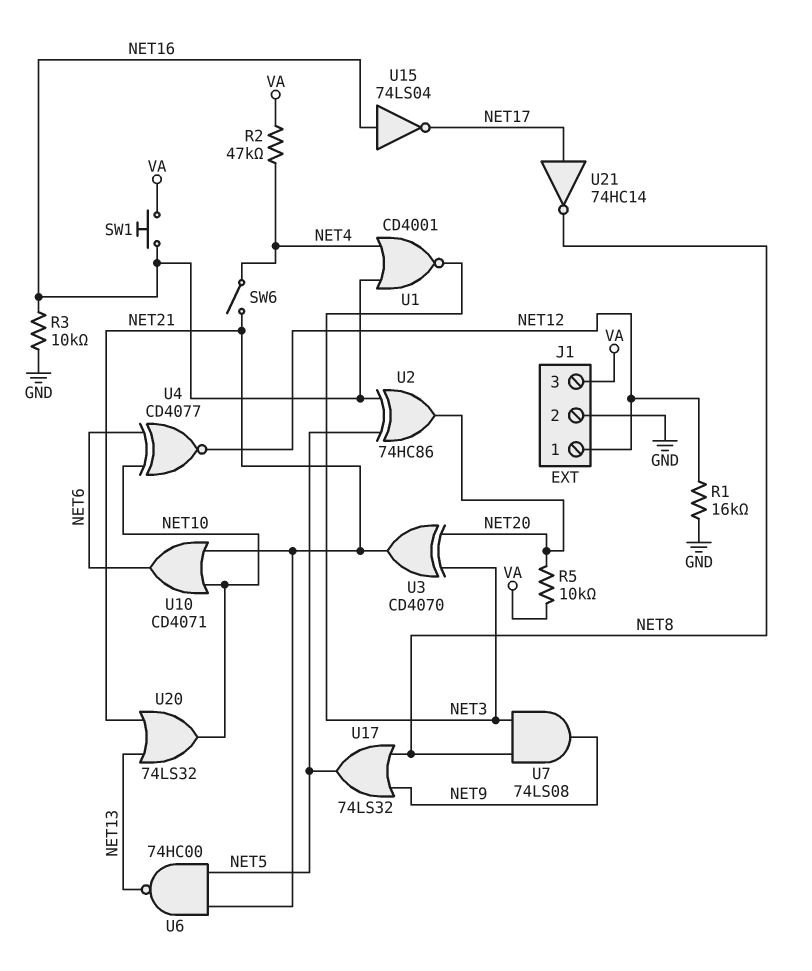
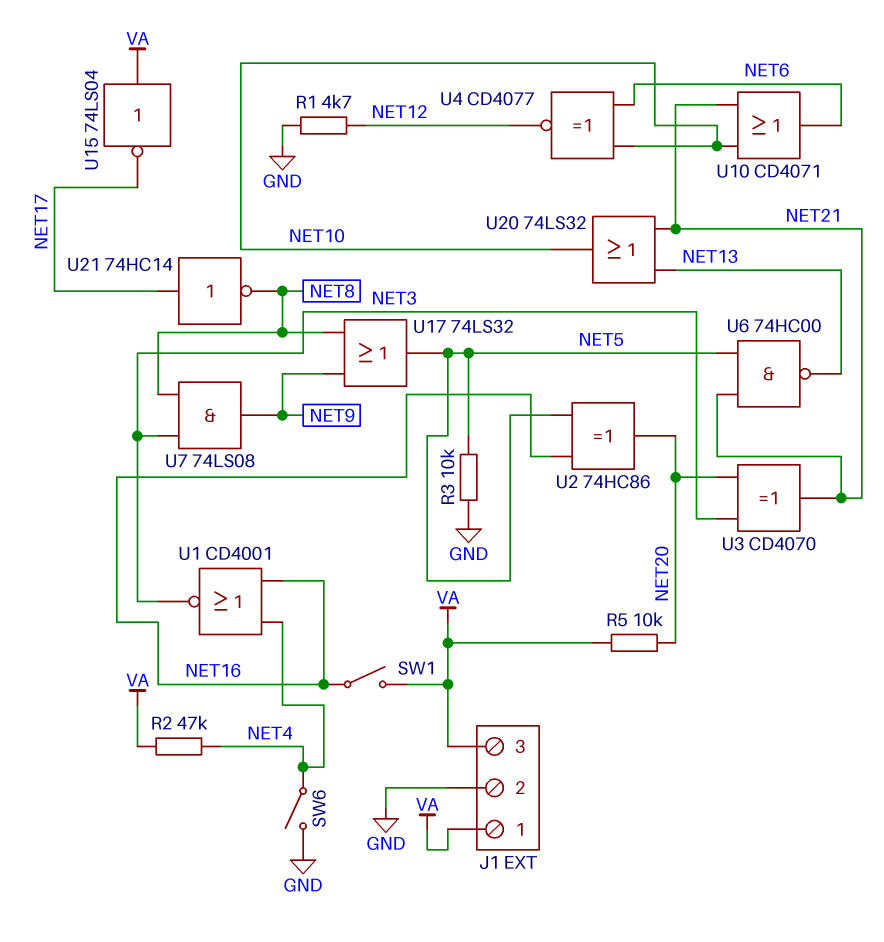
J1 pin 1: NET12 -> VA
R1: 16k (GND, NET12) -> 4.7k (GND, NET12)
R3: 10k (GND, NET16) -> 10k (GND, NET5)
SW1: button (NET16, VA) -> switch (NET16, VA)
SW6: switch (NET4, NET21) -> switch (GND, NET4)
U15: NOT 74LS04 (in NET16, out NET17) -> NOT 74LS04 (in VA, out NET17)

